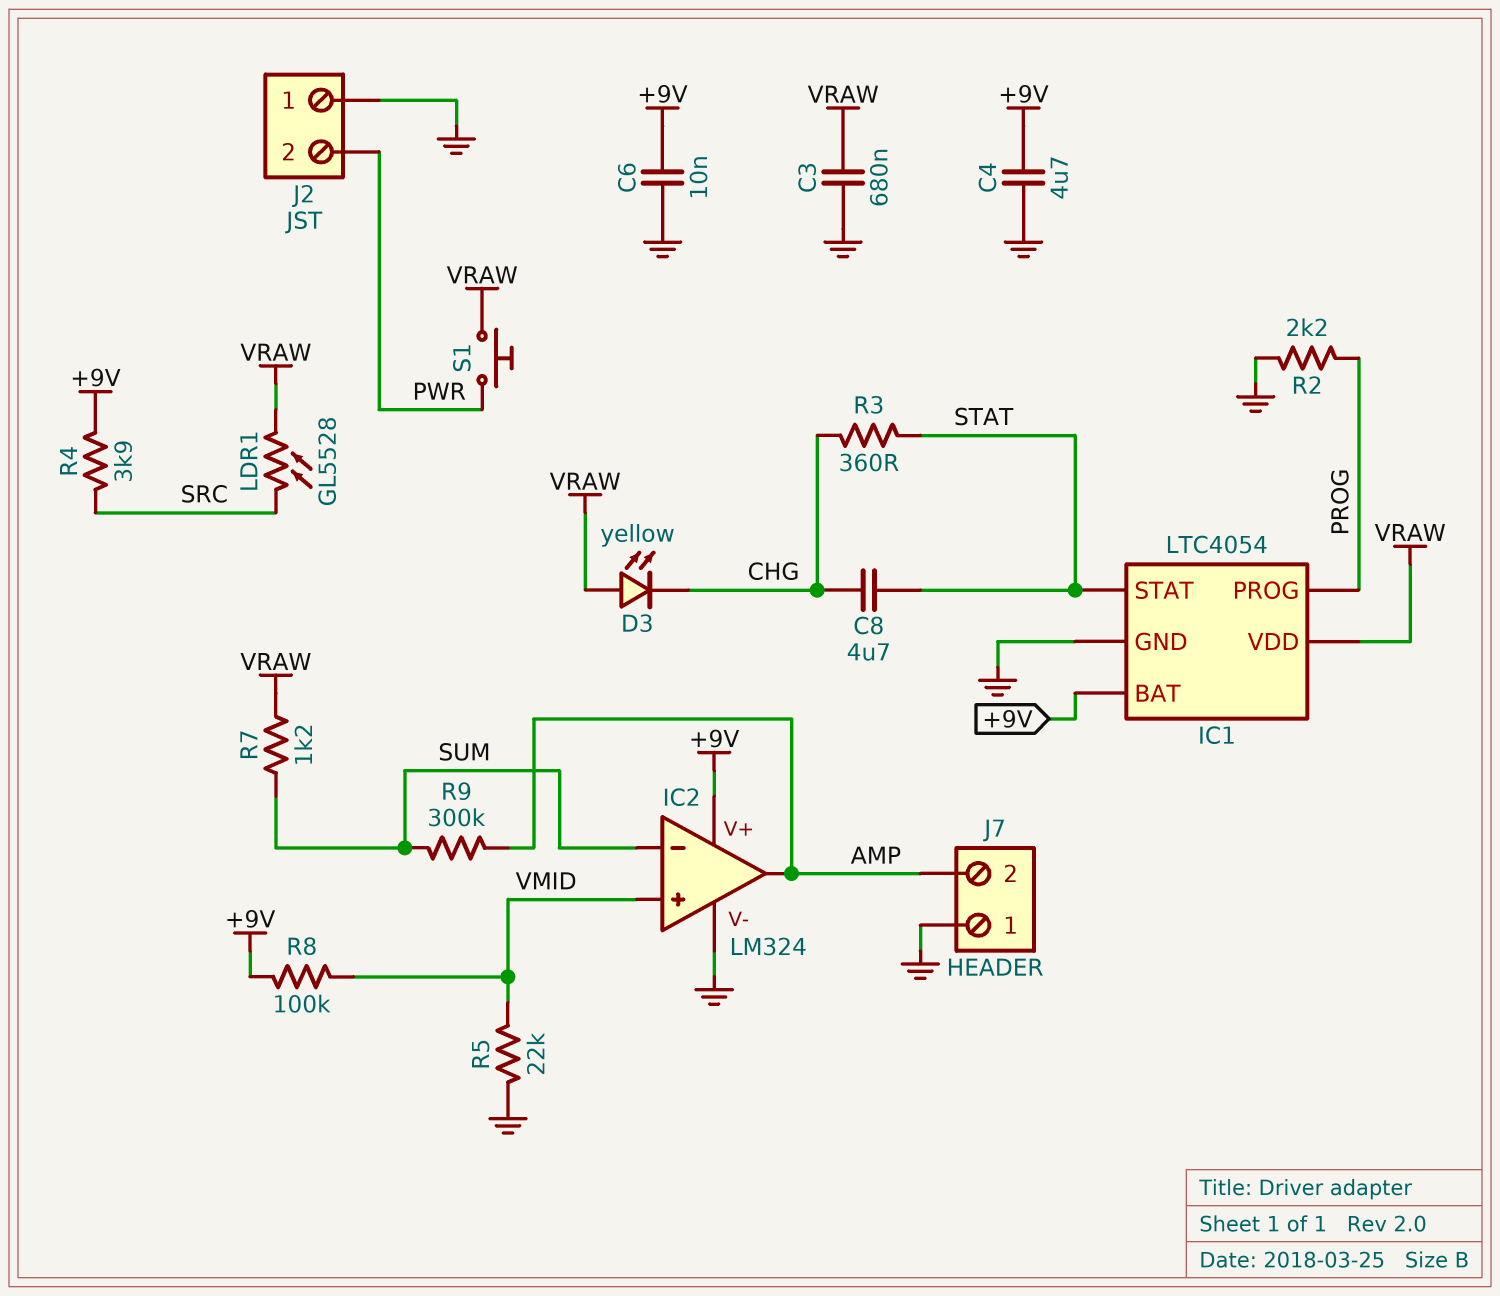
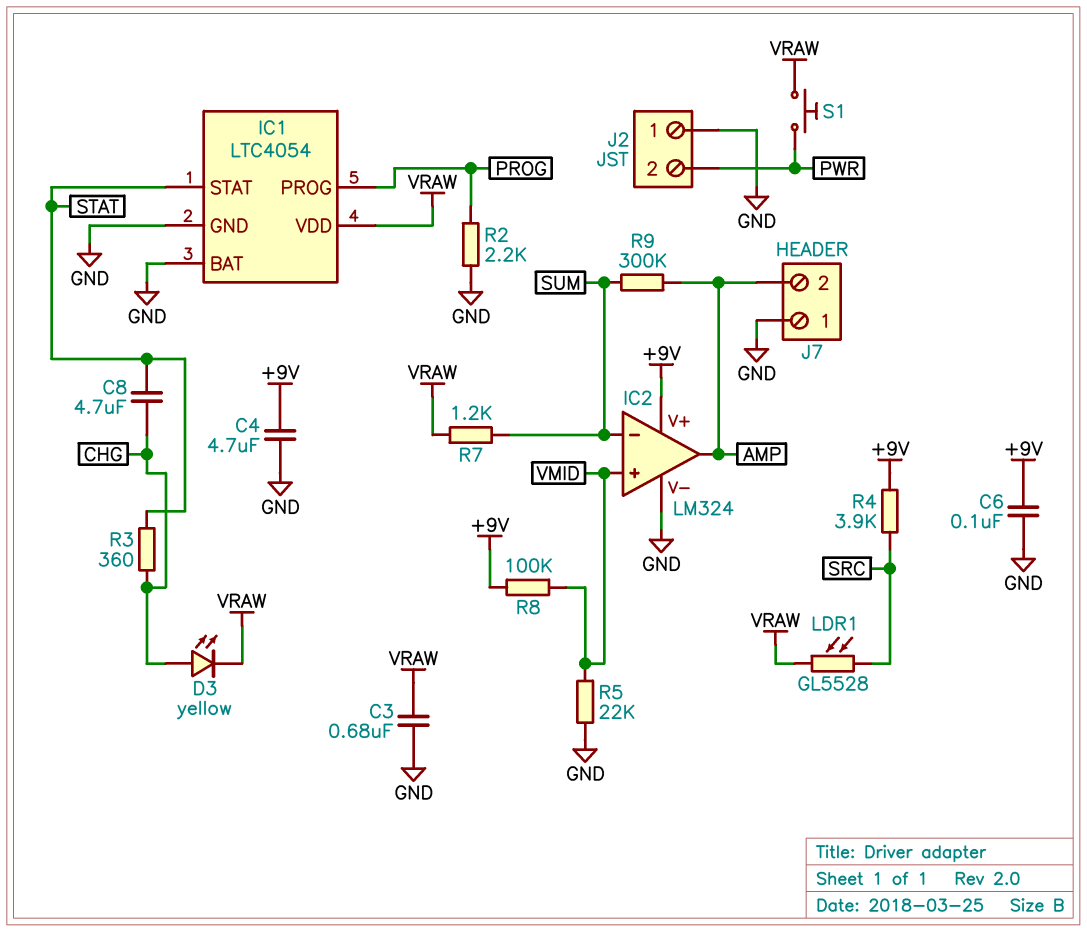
C6: 10nF (+9V, GND) -> 100nF (+9V, GND)
D3: LED yellow (A VRAW, K CHG) -> LED yellow (A CHG, K VRAW)
IC1 pin BAT: +9V -> GND

